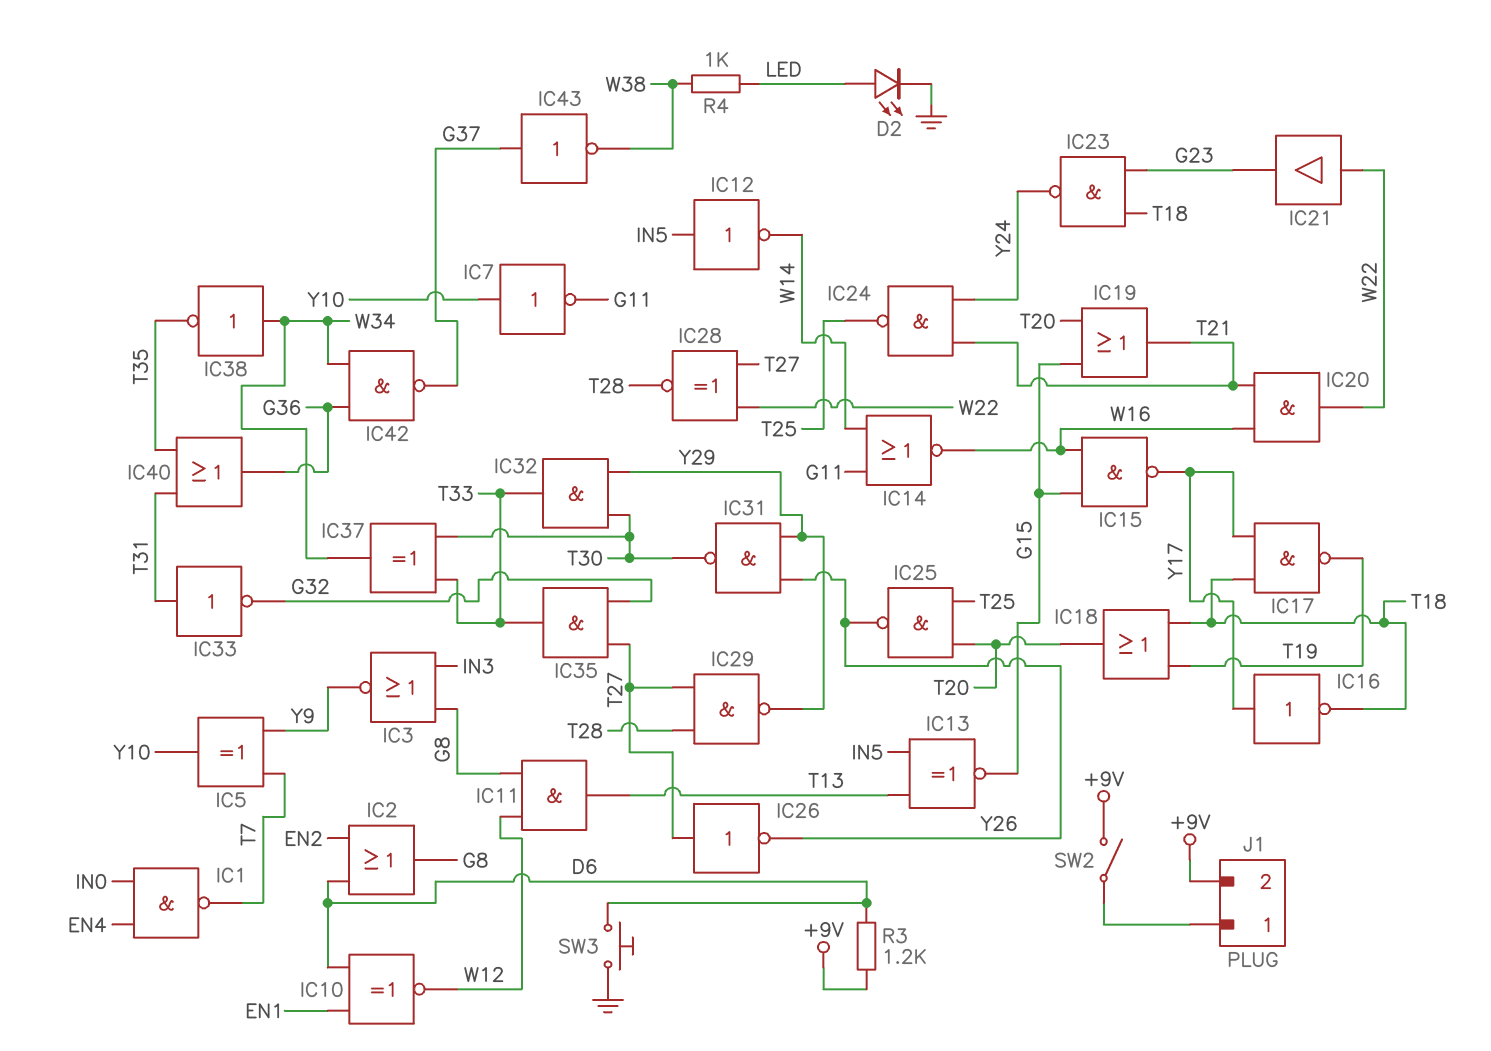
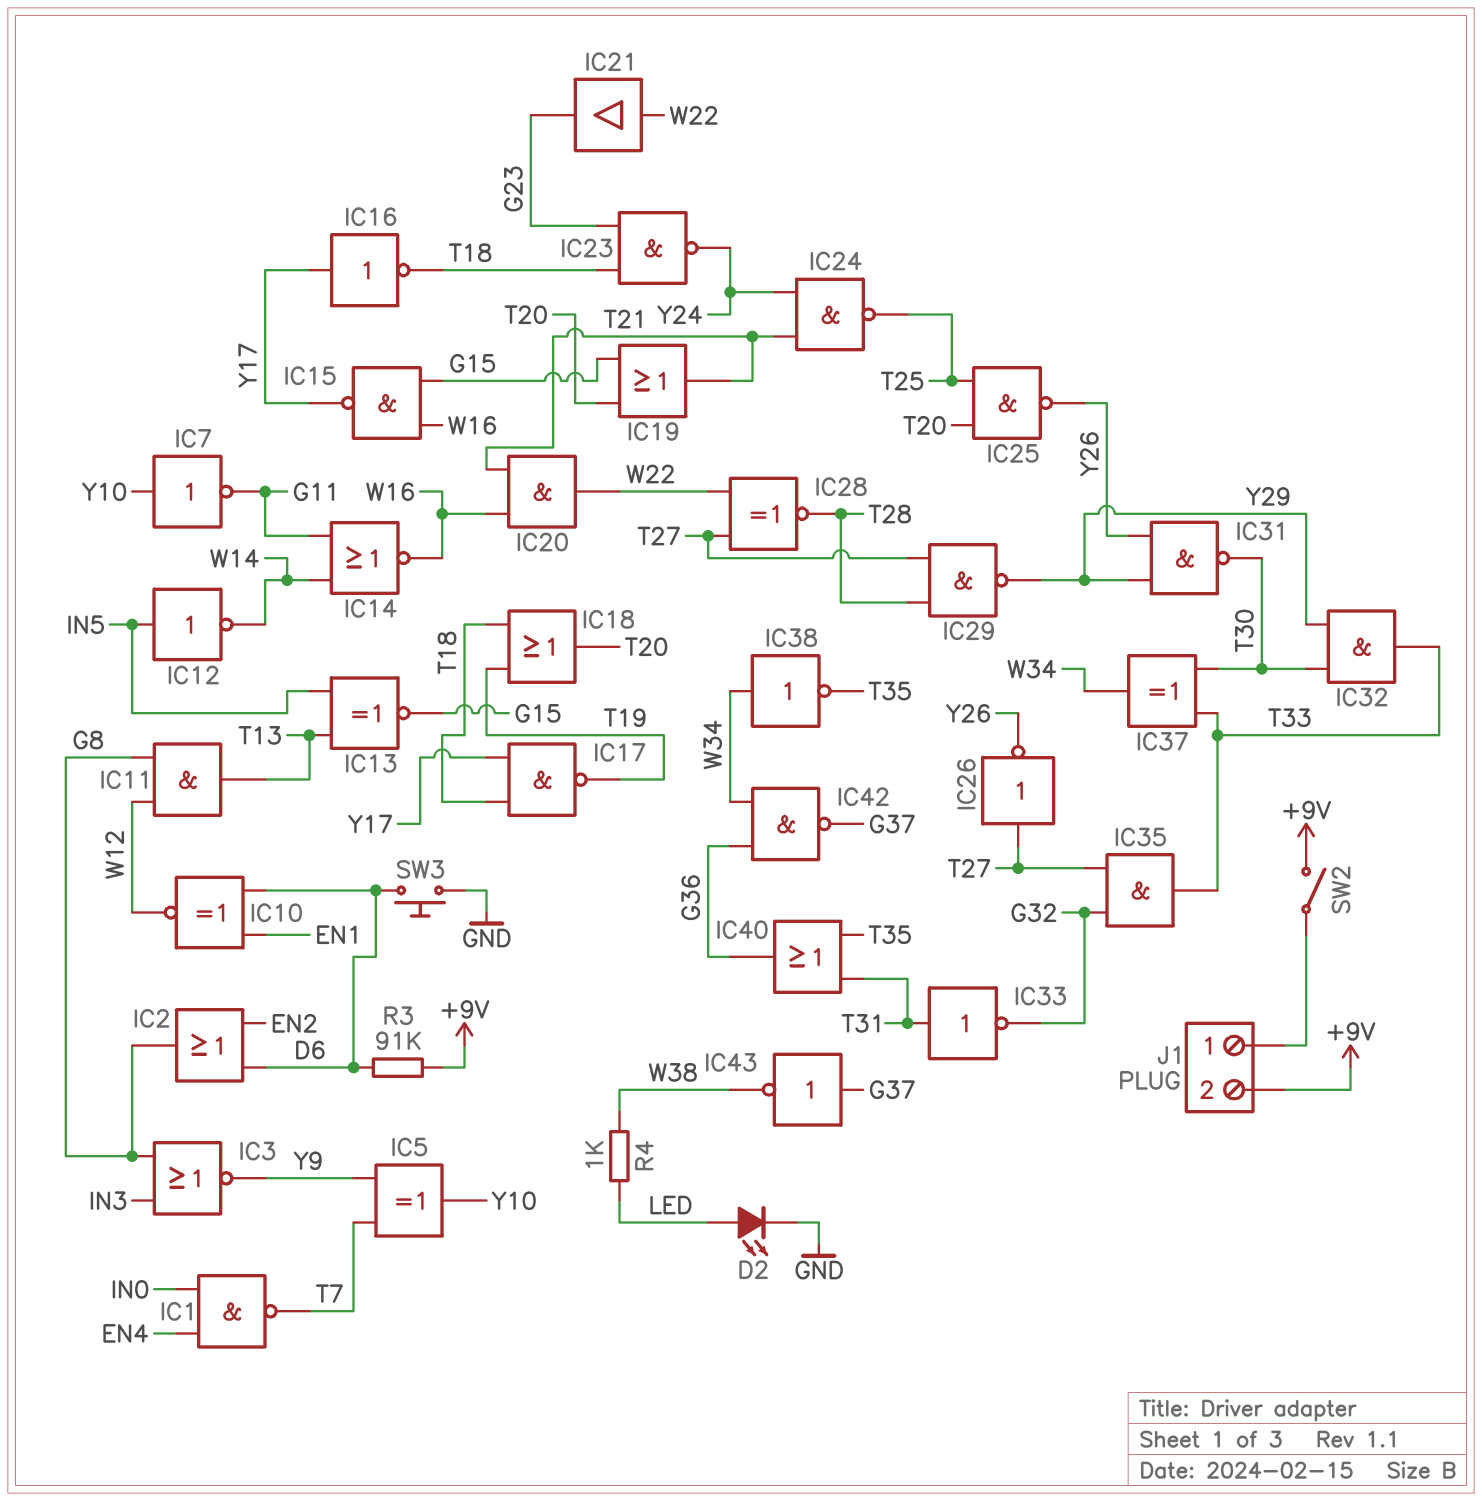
R3: 1.2k (+9V, D6) -> 91k (+9V, D6)

